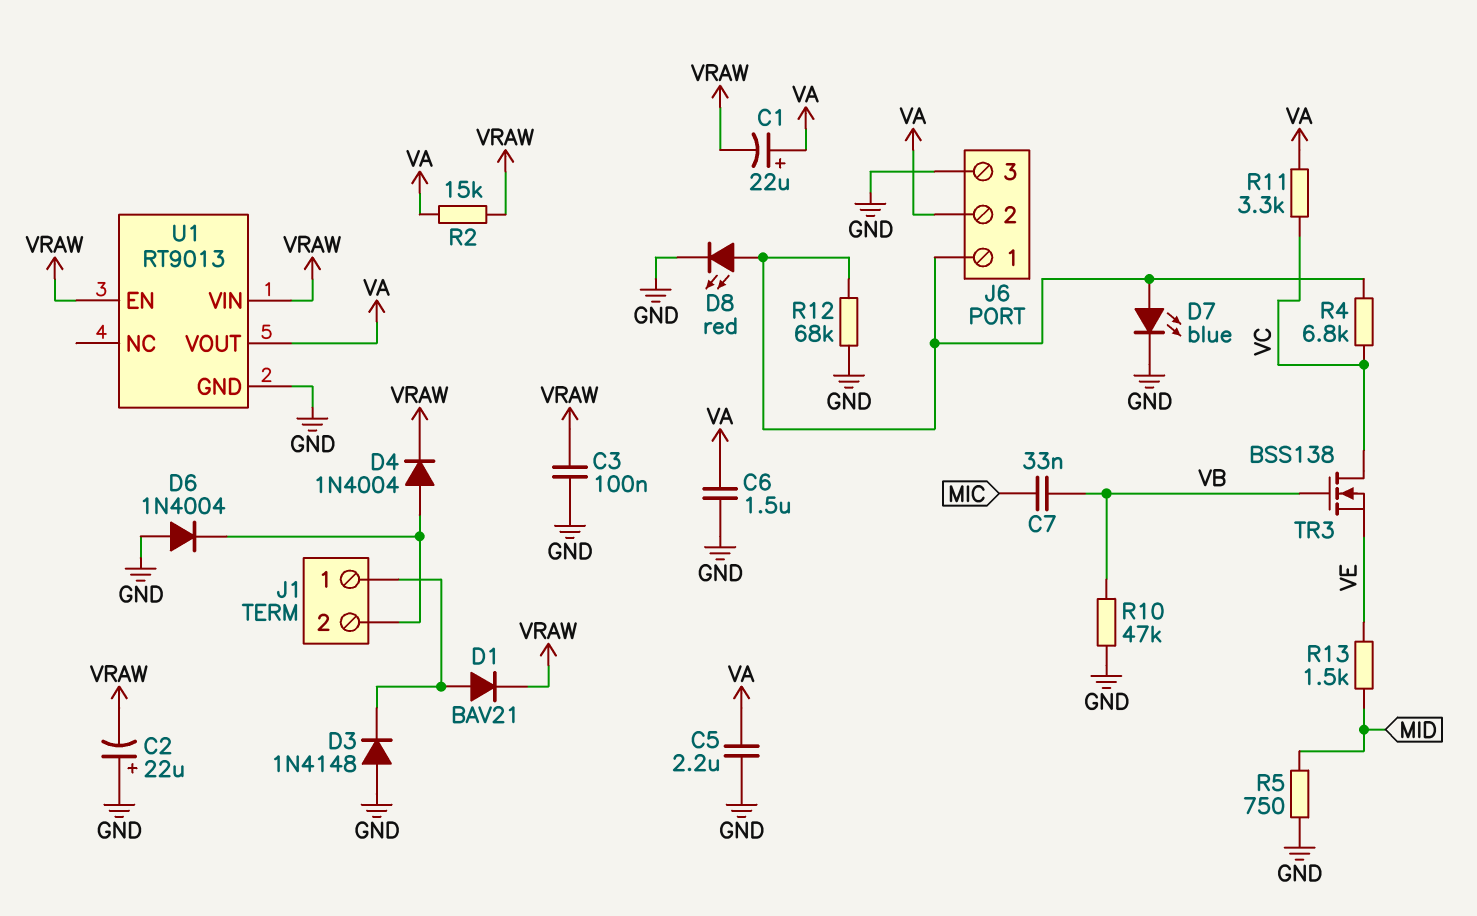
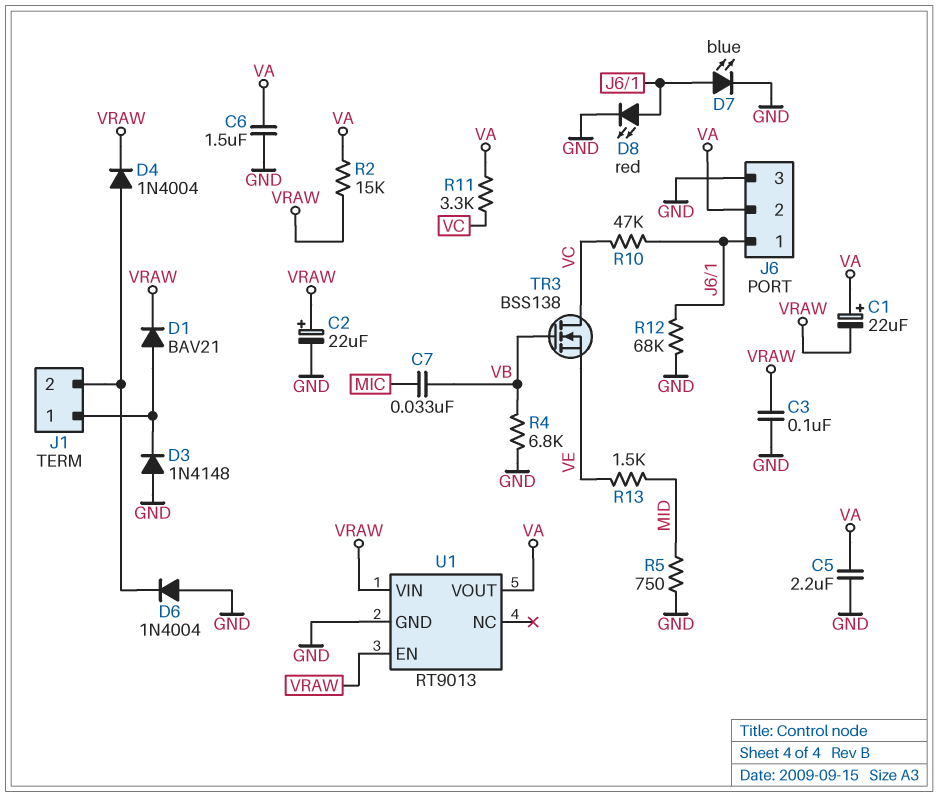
C2: 22uF (plus GND, minus VRAW) -> 22uF (plus VRAW, minus GND)
R4: 6.8k (J6/1, VC) -> 6.8k (GND, VB)
R10: 47k (GND, VB) -> 47k (J6/1, VC)

